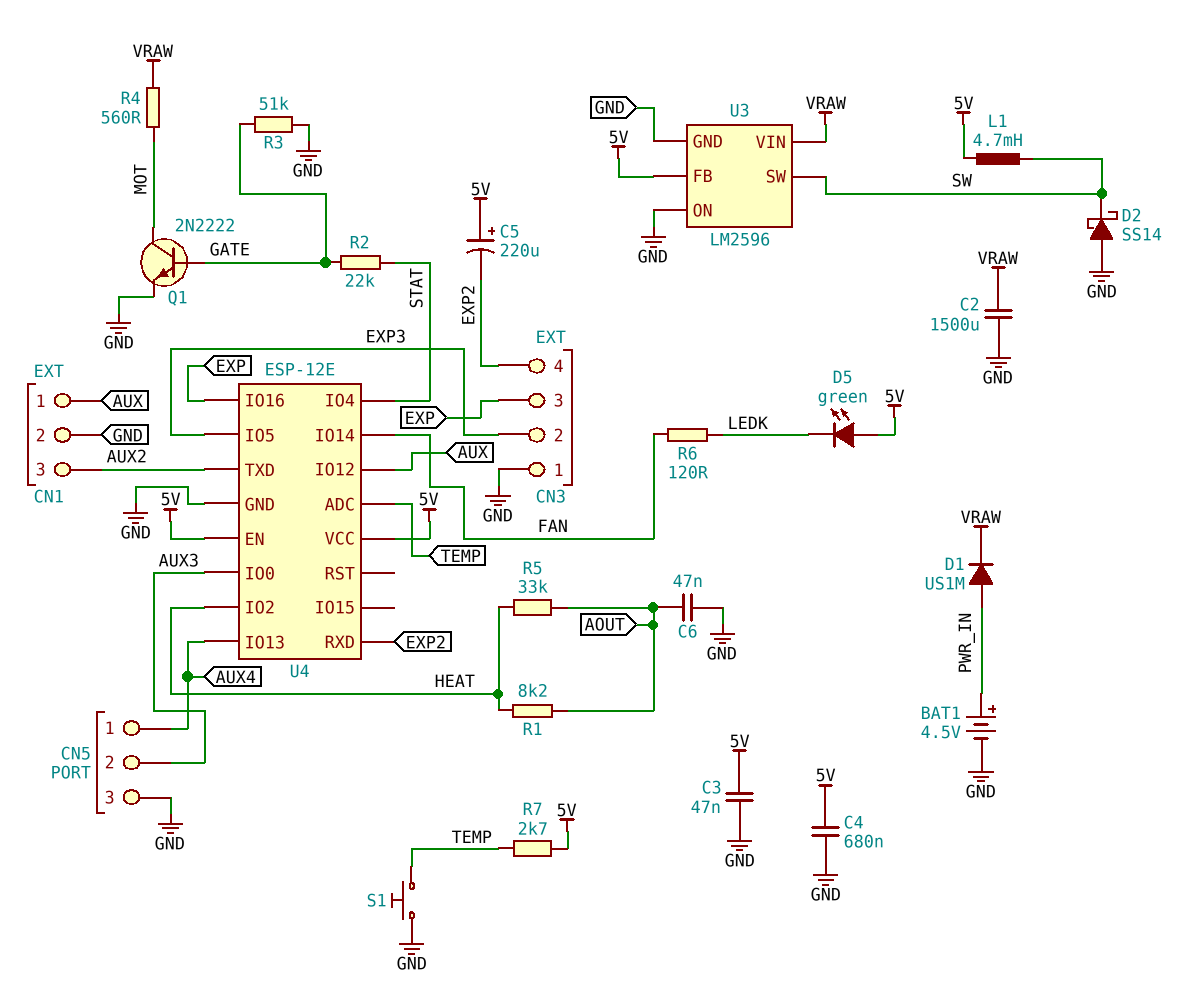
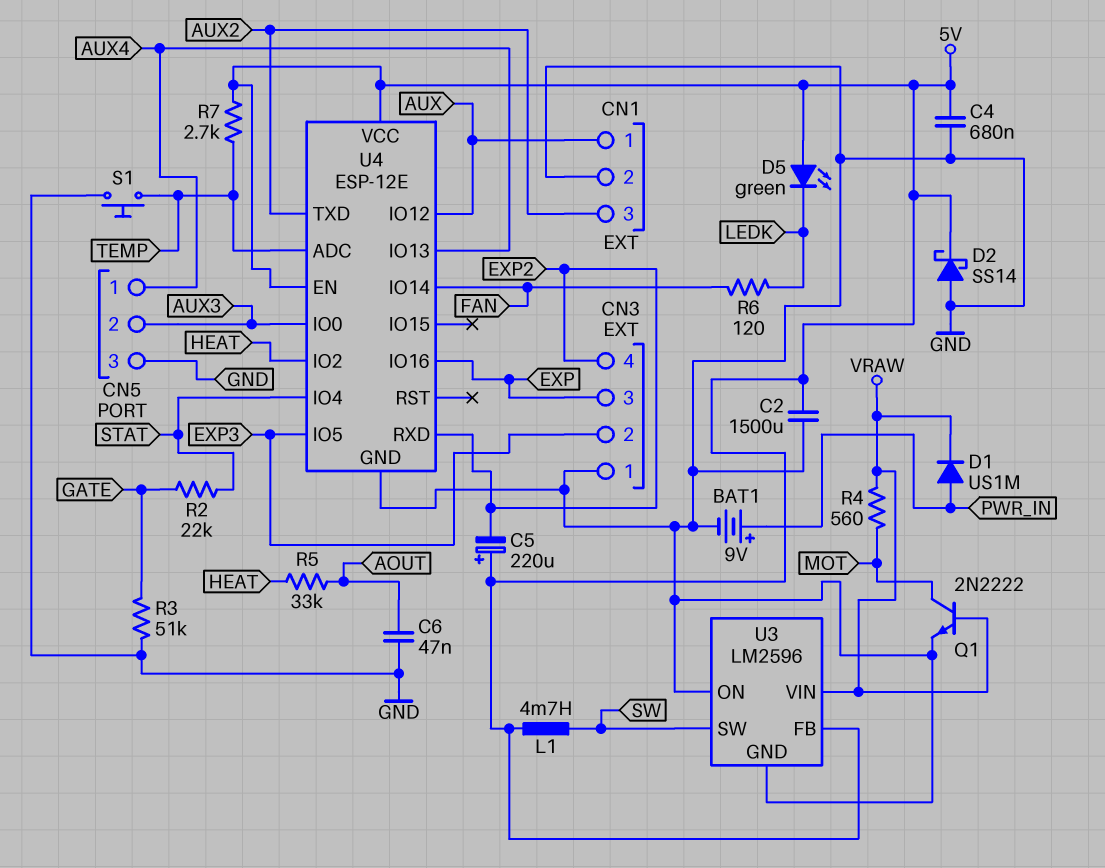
BAT1: 4.5V (plus PWR_IN, minus GND) -> 9V (plus PWR_IN, minus GND)
C2: 1500uF (GND, VRAW) -> 1500uF (5V, GND)
C3: 47nF (5V, GND) -> none
D2: schottky SS14 (A GND, K SW) -> schottky SS14 (A GND, K 5V)
Q1: NPN 2N2222 (B GATE, C MOT, E GND) -> NPN 2N2222 (B VRAW, C MOT, E GND)
R1: 8.2k (AOUT, HEAT) -> none

